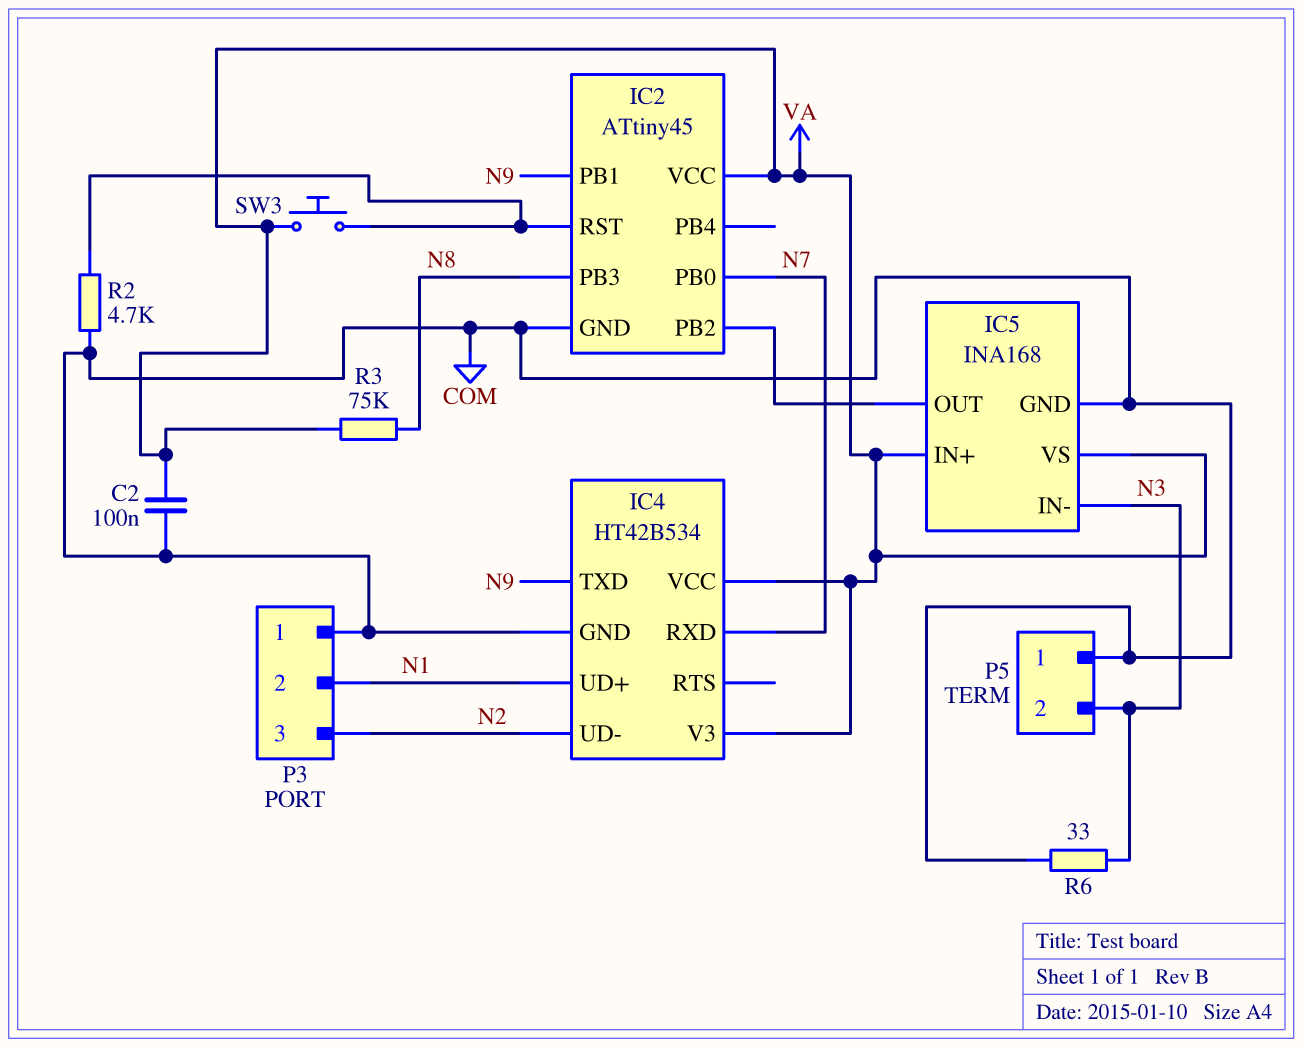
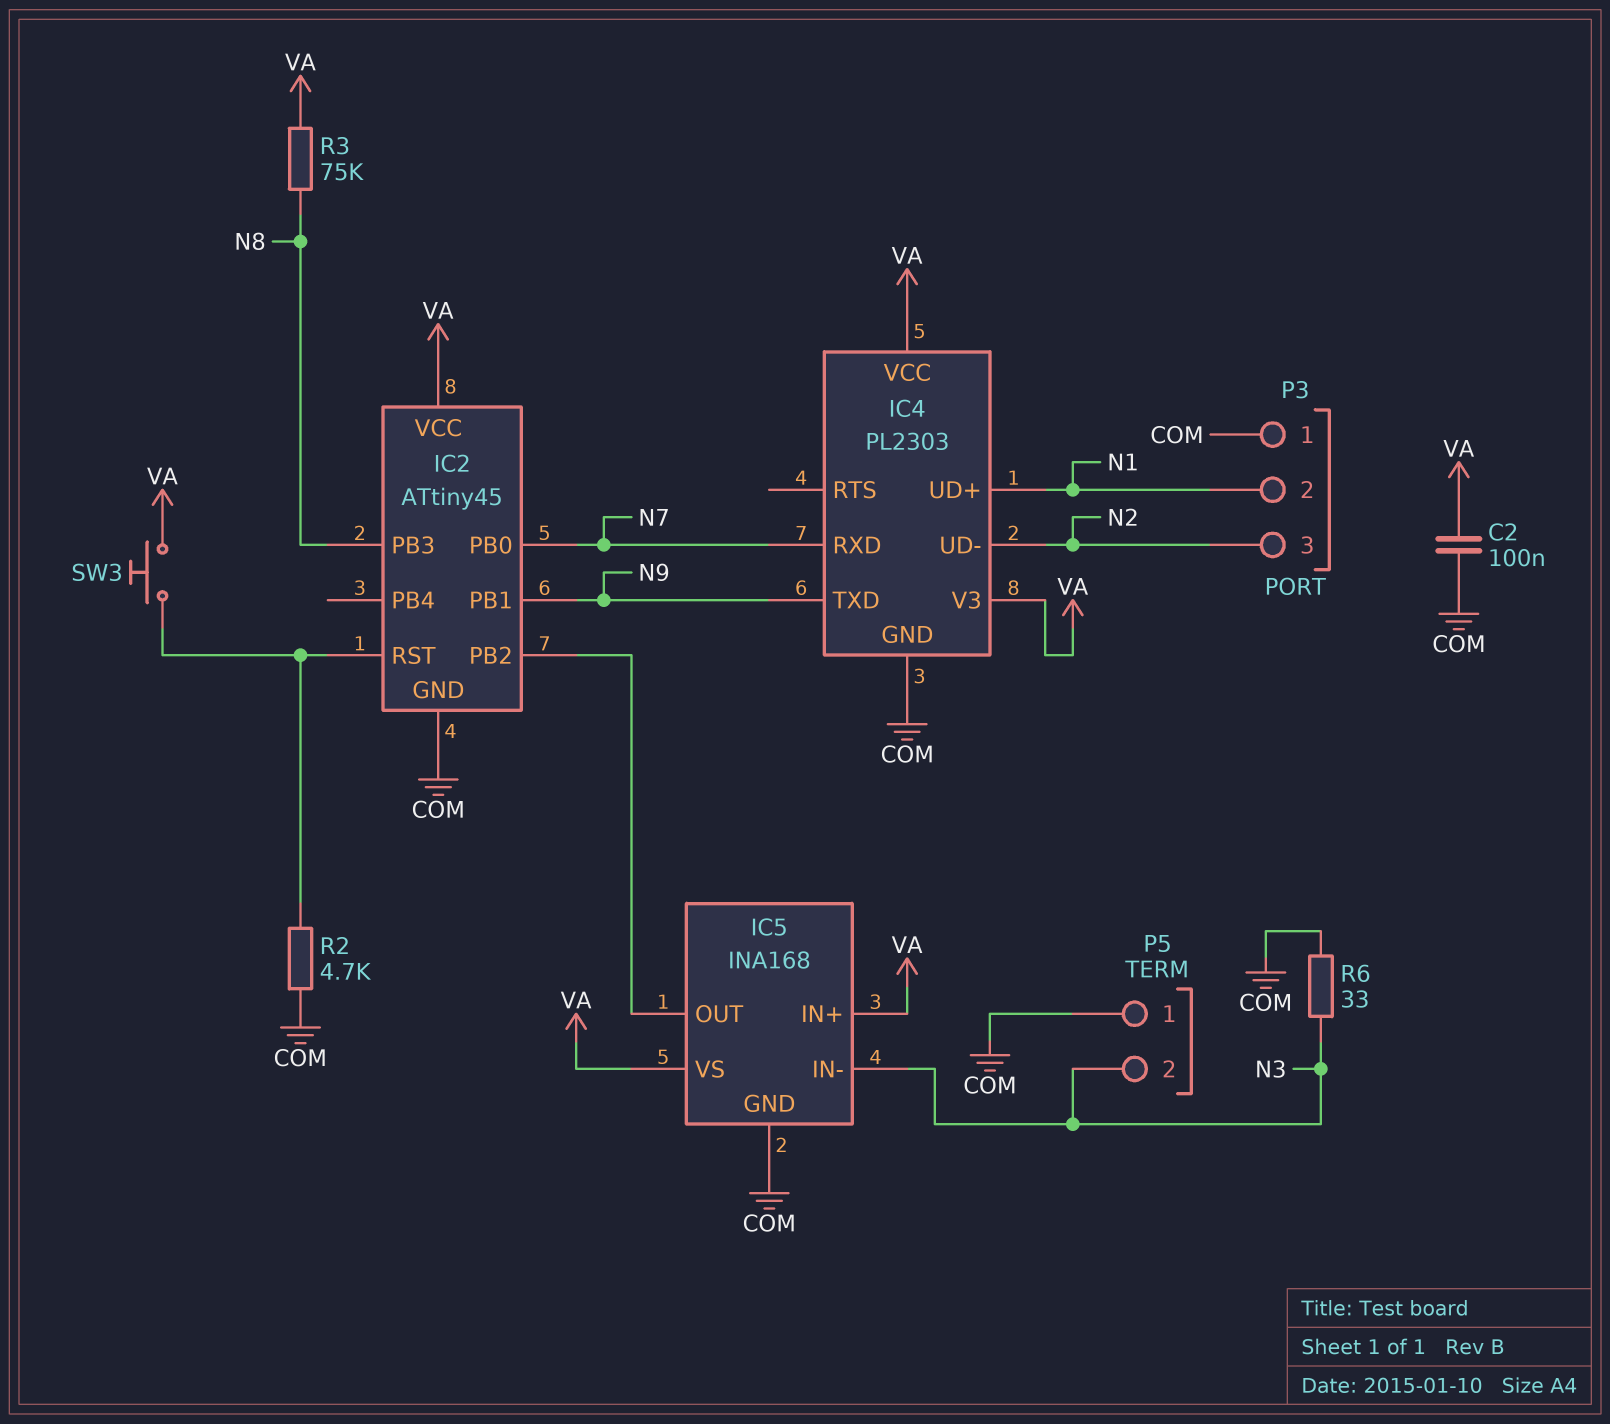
IC4: HT42B534 -> PL2303

